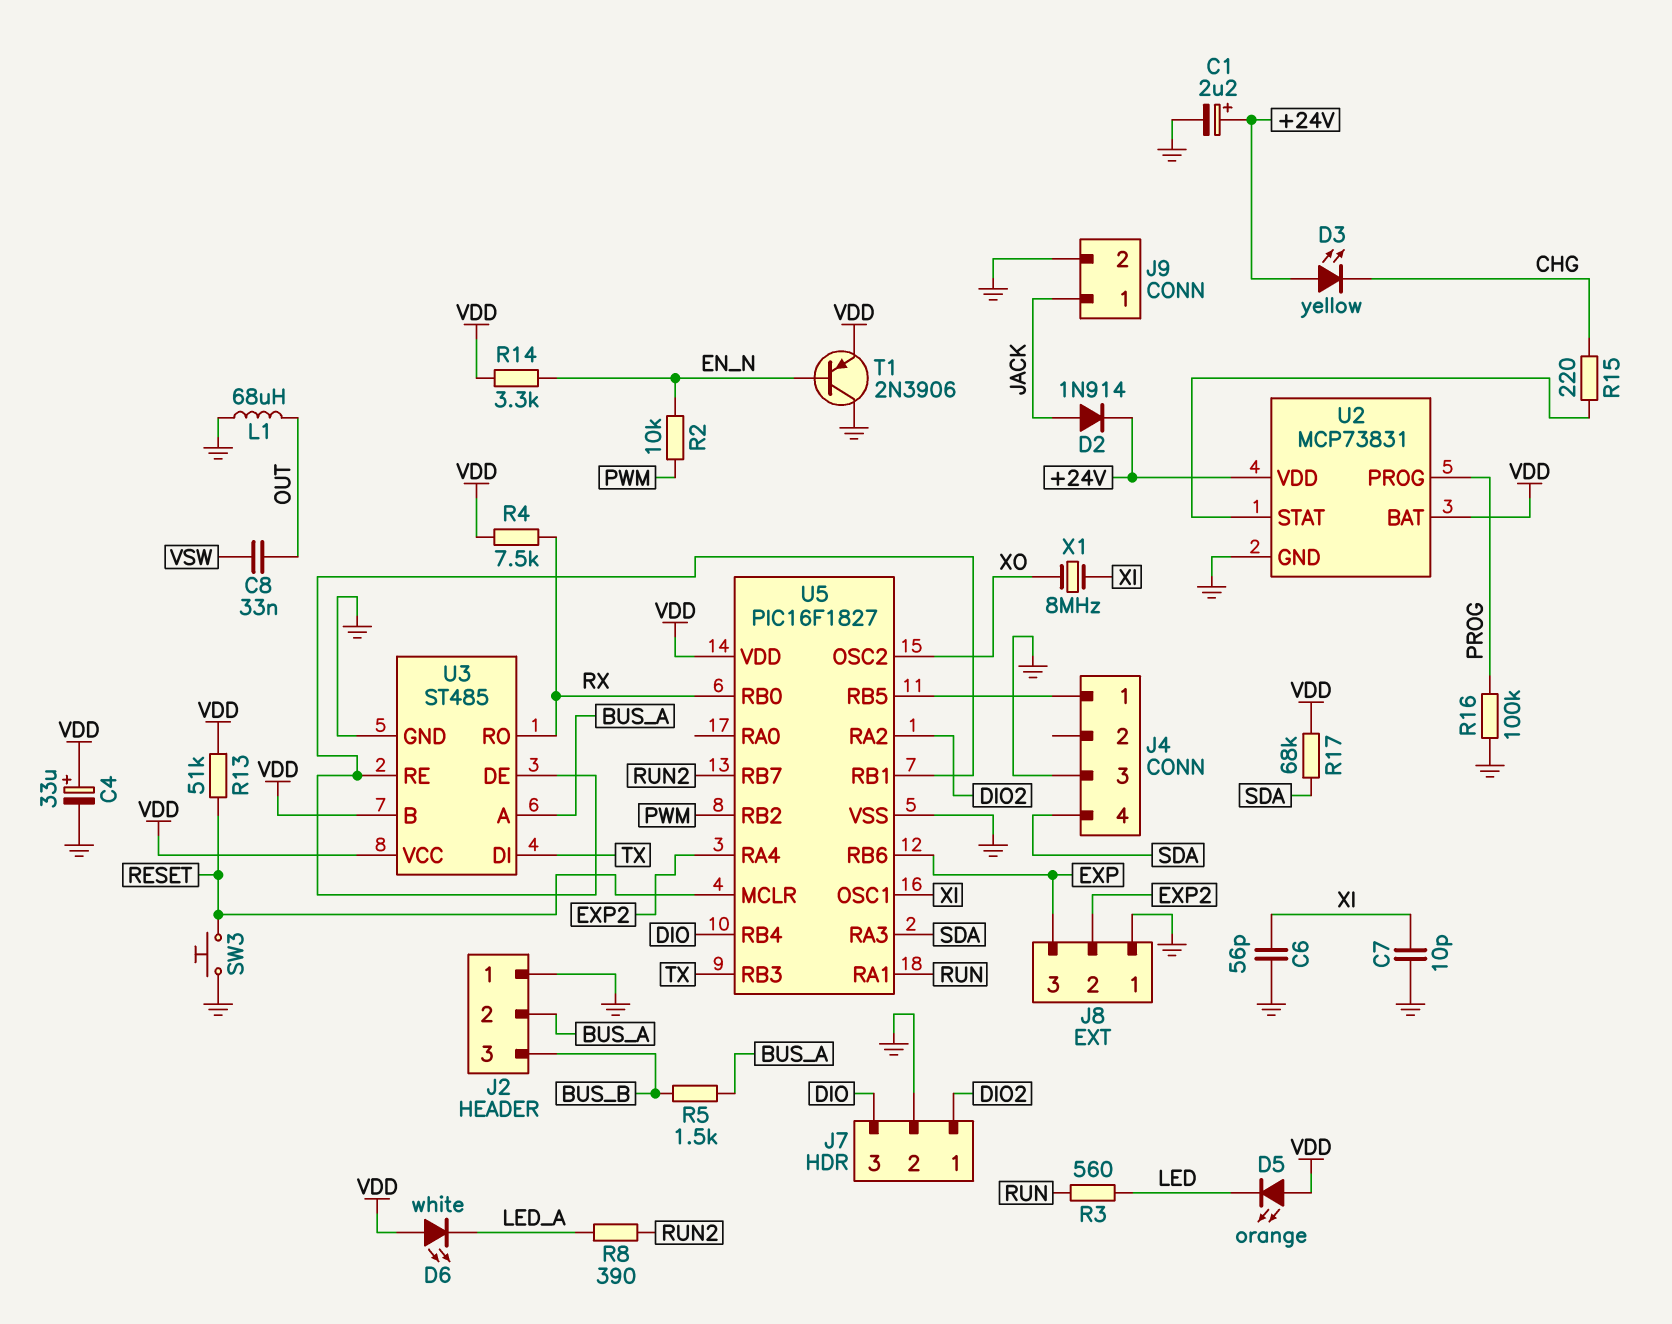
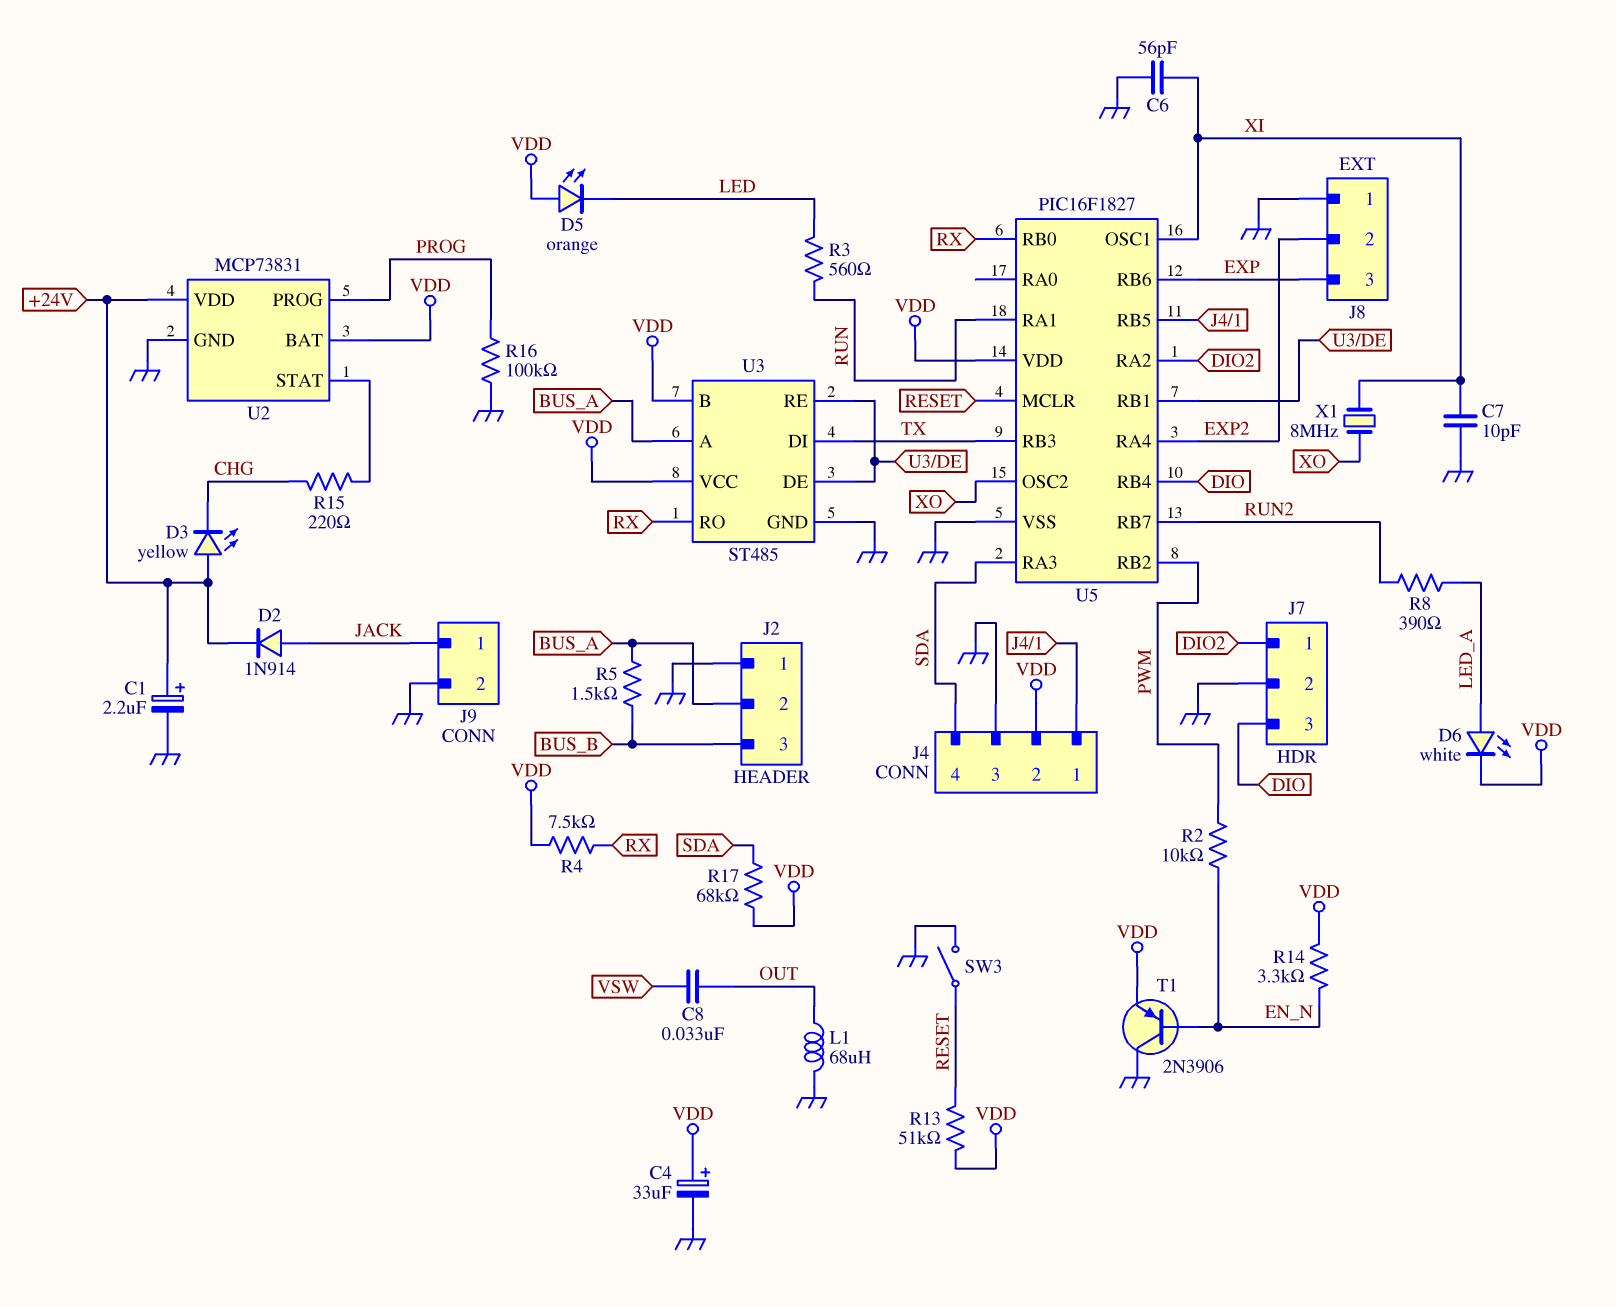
D6: LED white (A VDD, K LED_A) -> LED white (A LED_A, K VDD)
J4 pin 2: none -> VDD
SW3: button (GND, RESET) -> switch (GND, RESET)

